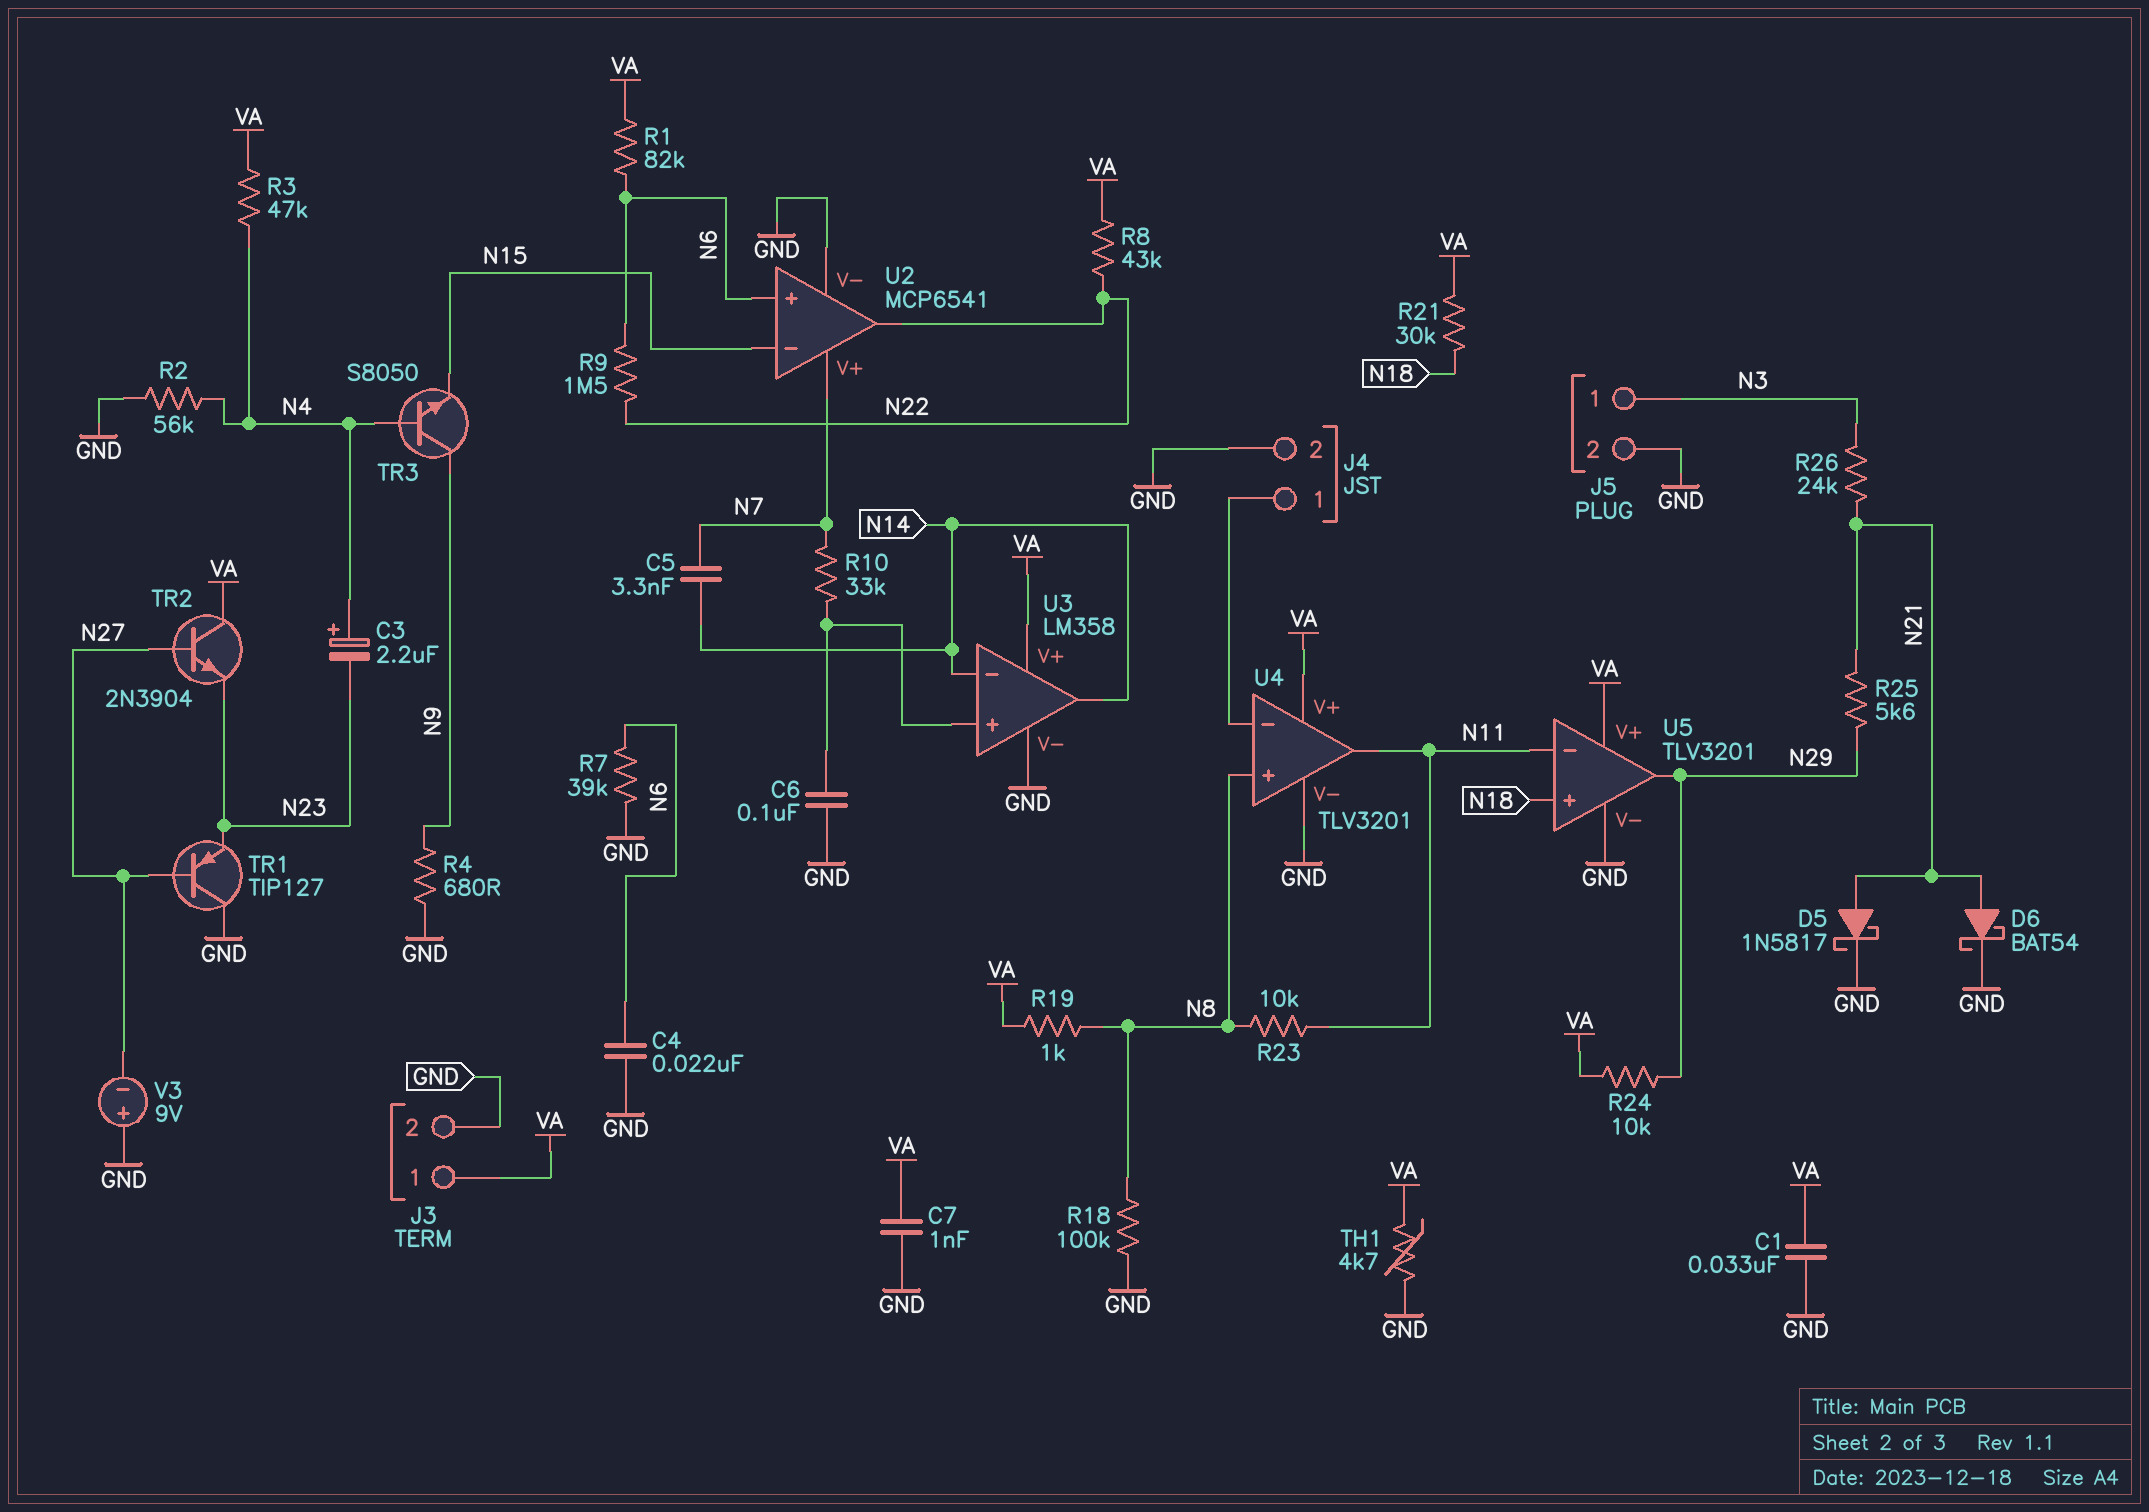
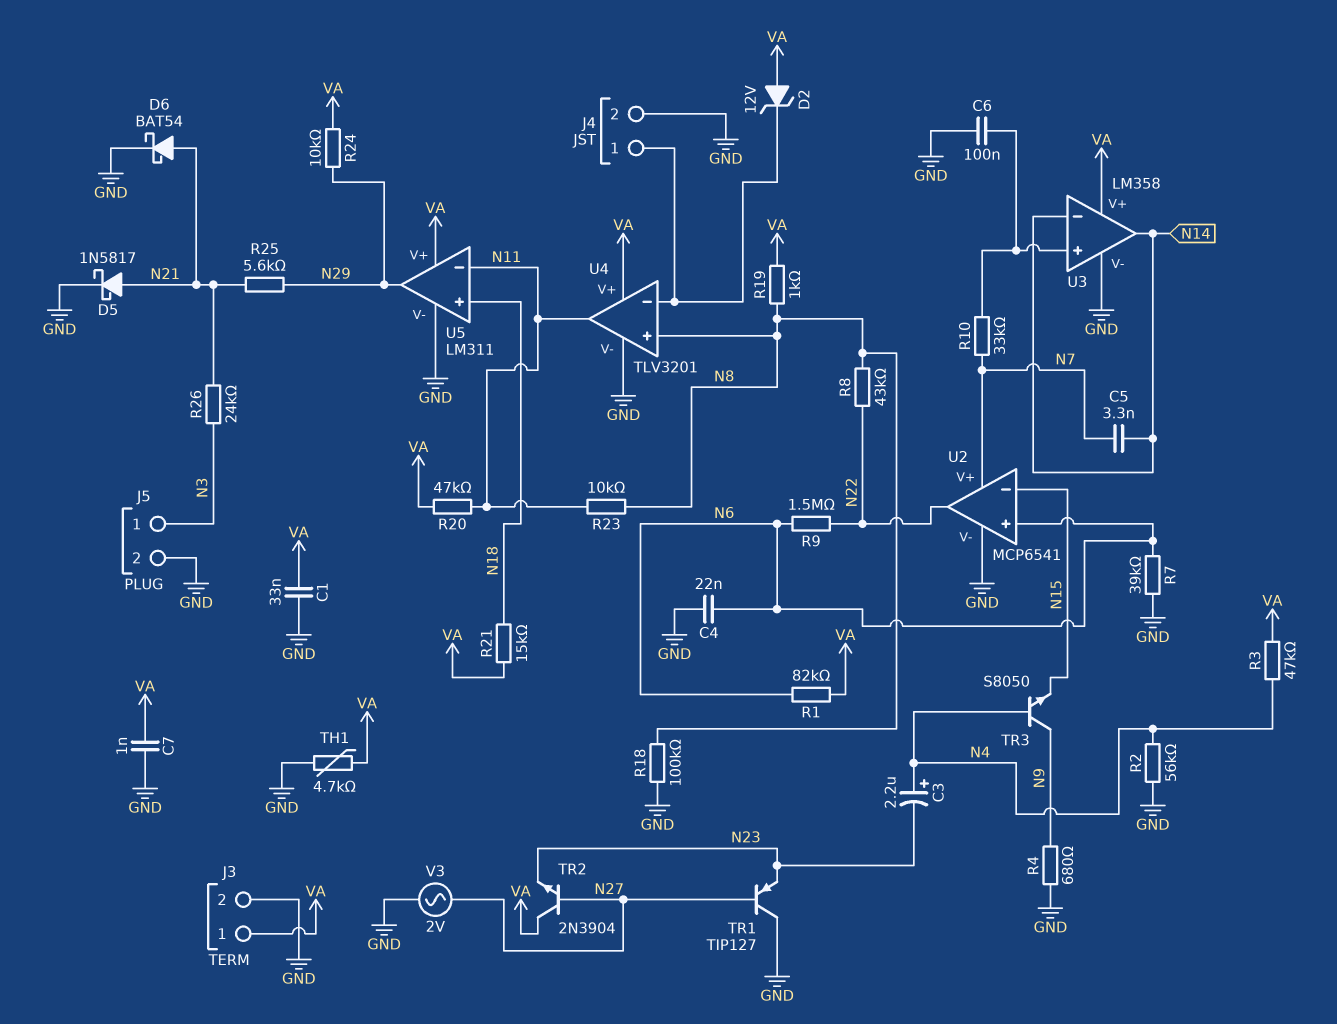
D2: none -> zener 12V (A VA, K J4/1)
R8: 43k (N22, VA) -> 43k (N8, N22)
R20: none -> 47k (N11, VA)
R21: 30k (N18, VA) -> 15k (N18, VA)
U5: TLV3201 -> LM311
V3: 9V (plus GND, minus N27) -> AC 2V (GND, N27)

